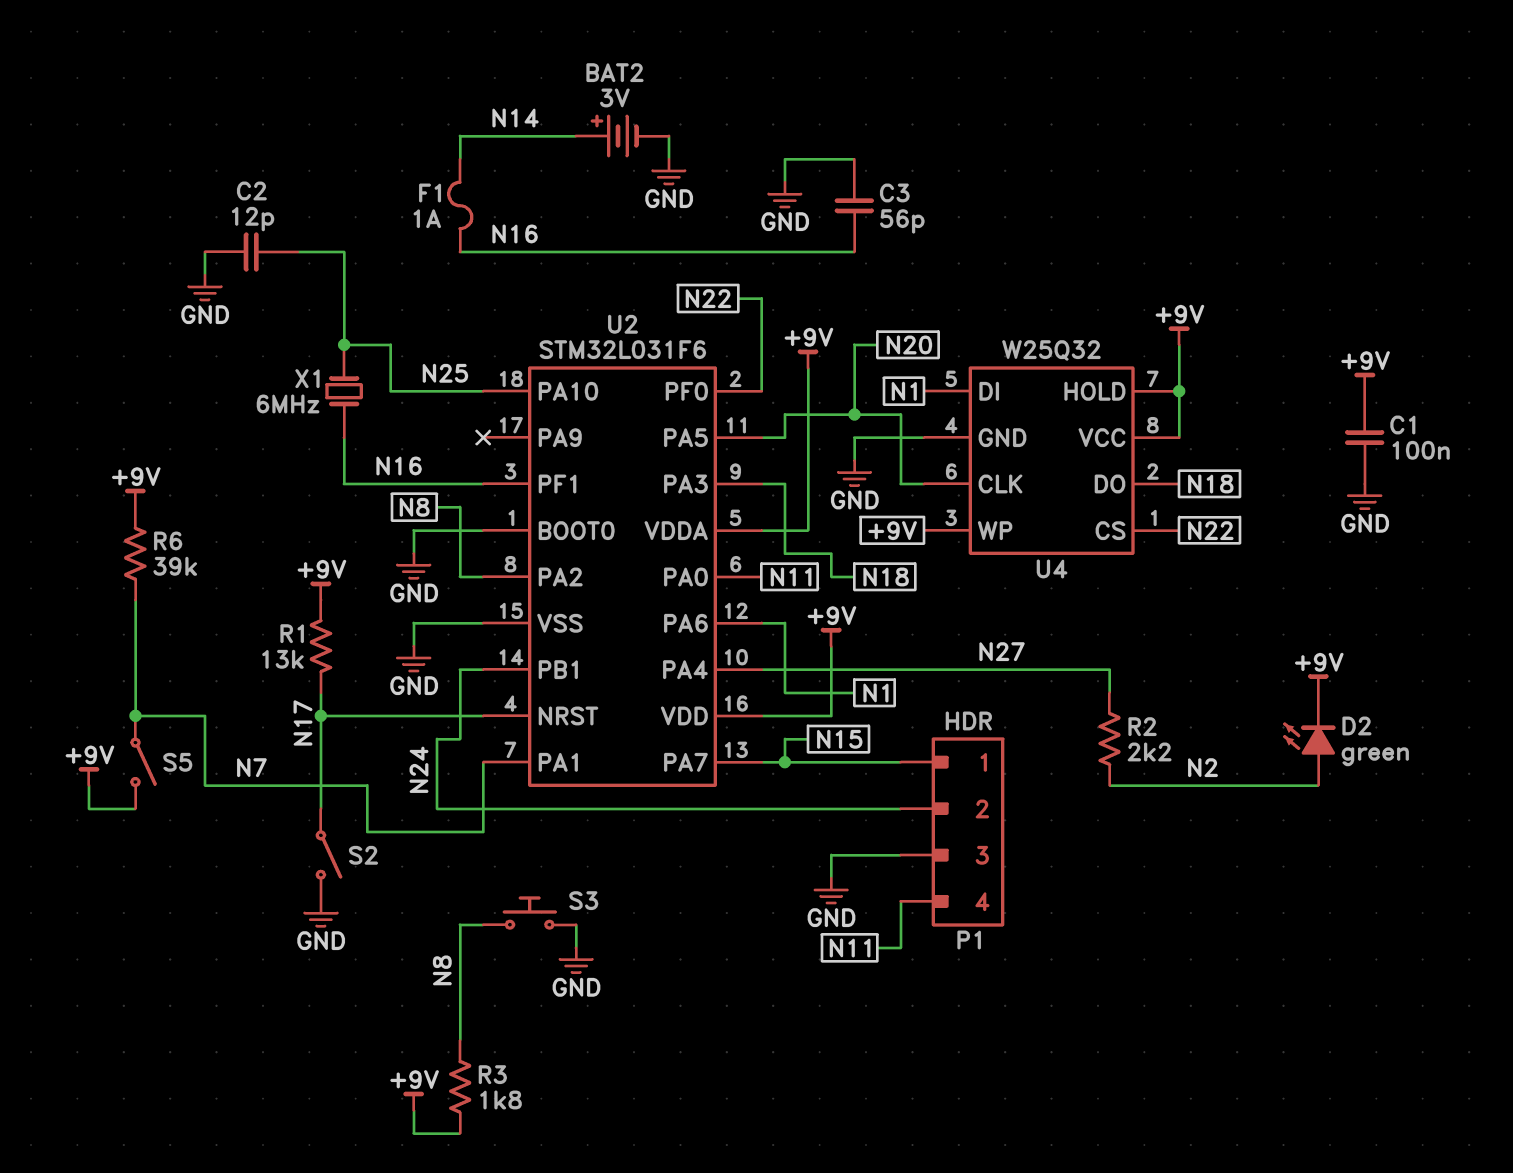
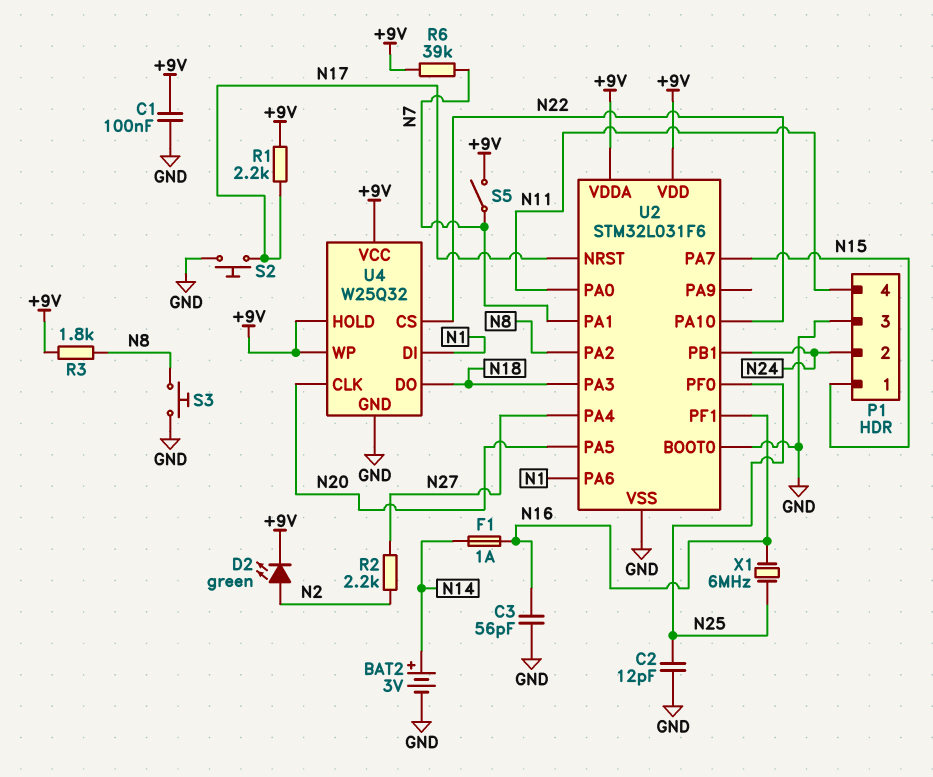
R1: 13k (+9V, N17) -> 2.2k (+9V, N17)
S2: switch (GND, N17) -> button (GND, N17)
U2 pin PA10: N25 -> N22
U2 pin PF0: N22 -> N25

